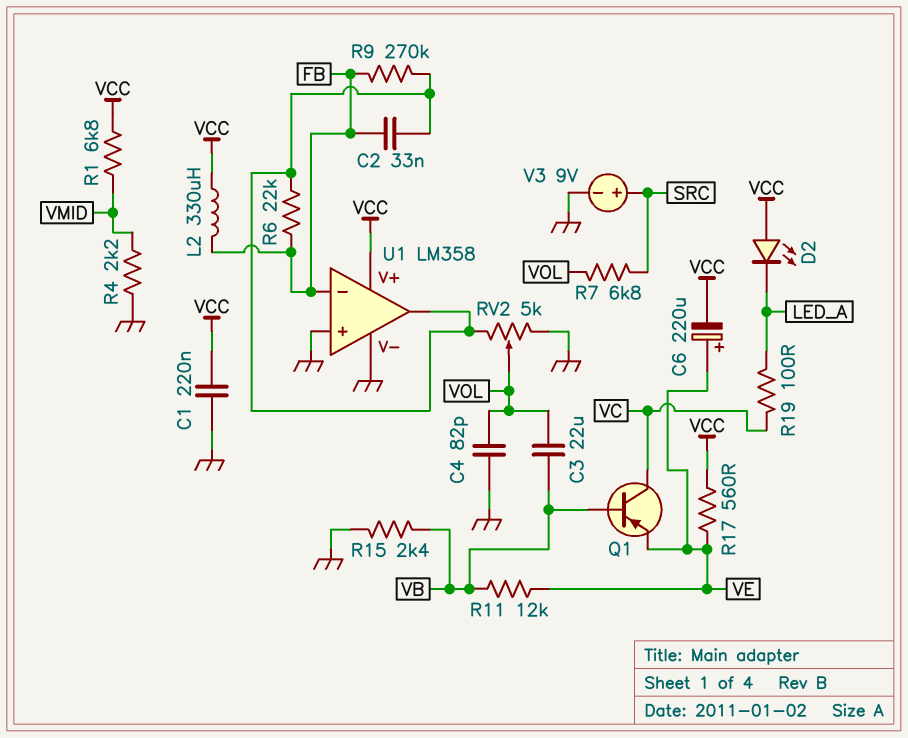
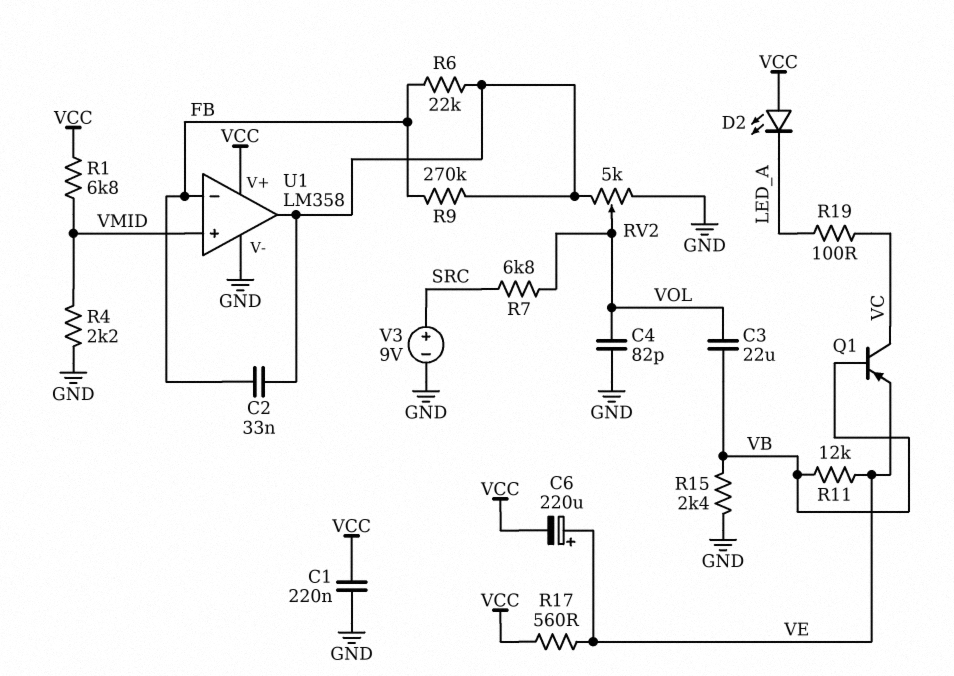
L2: 330uH (FB, VCC) -> none
U1 pin in+: GND -> VMID

